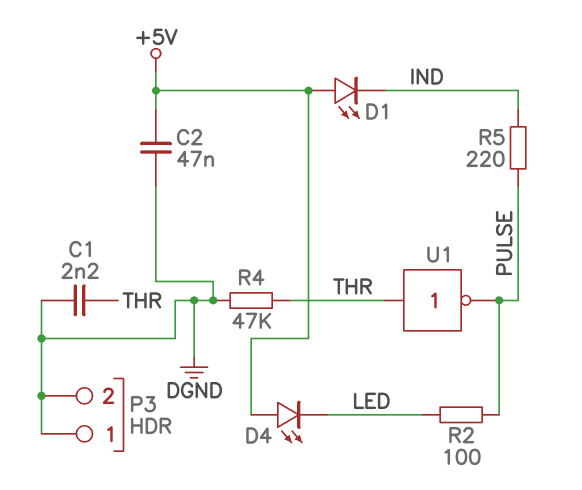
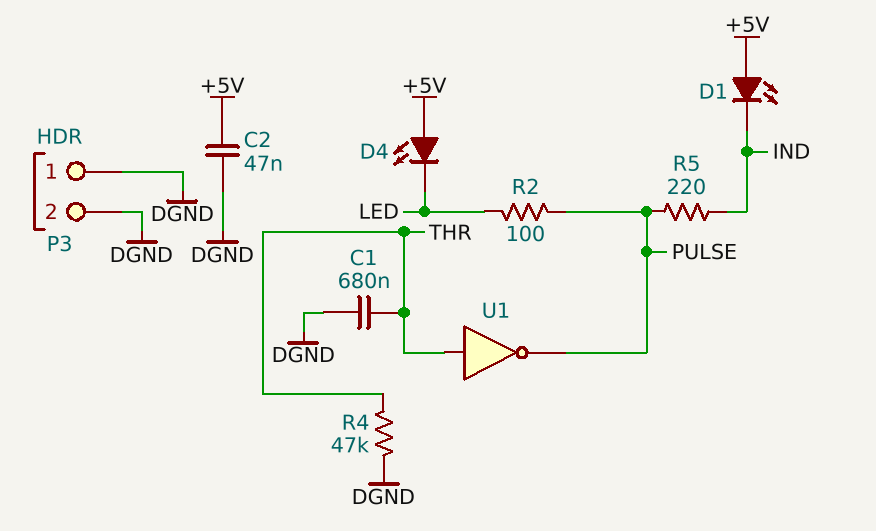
C1: 2.2nF (DGND, THR) -> 680nF (DGND, THR)

